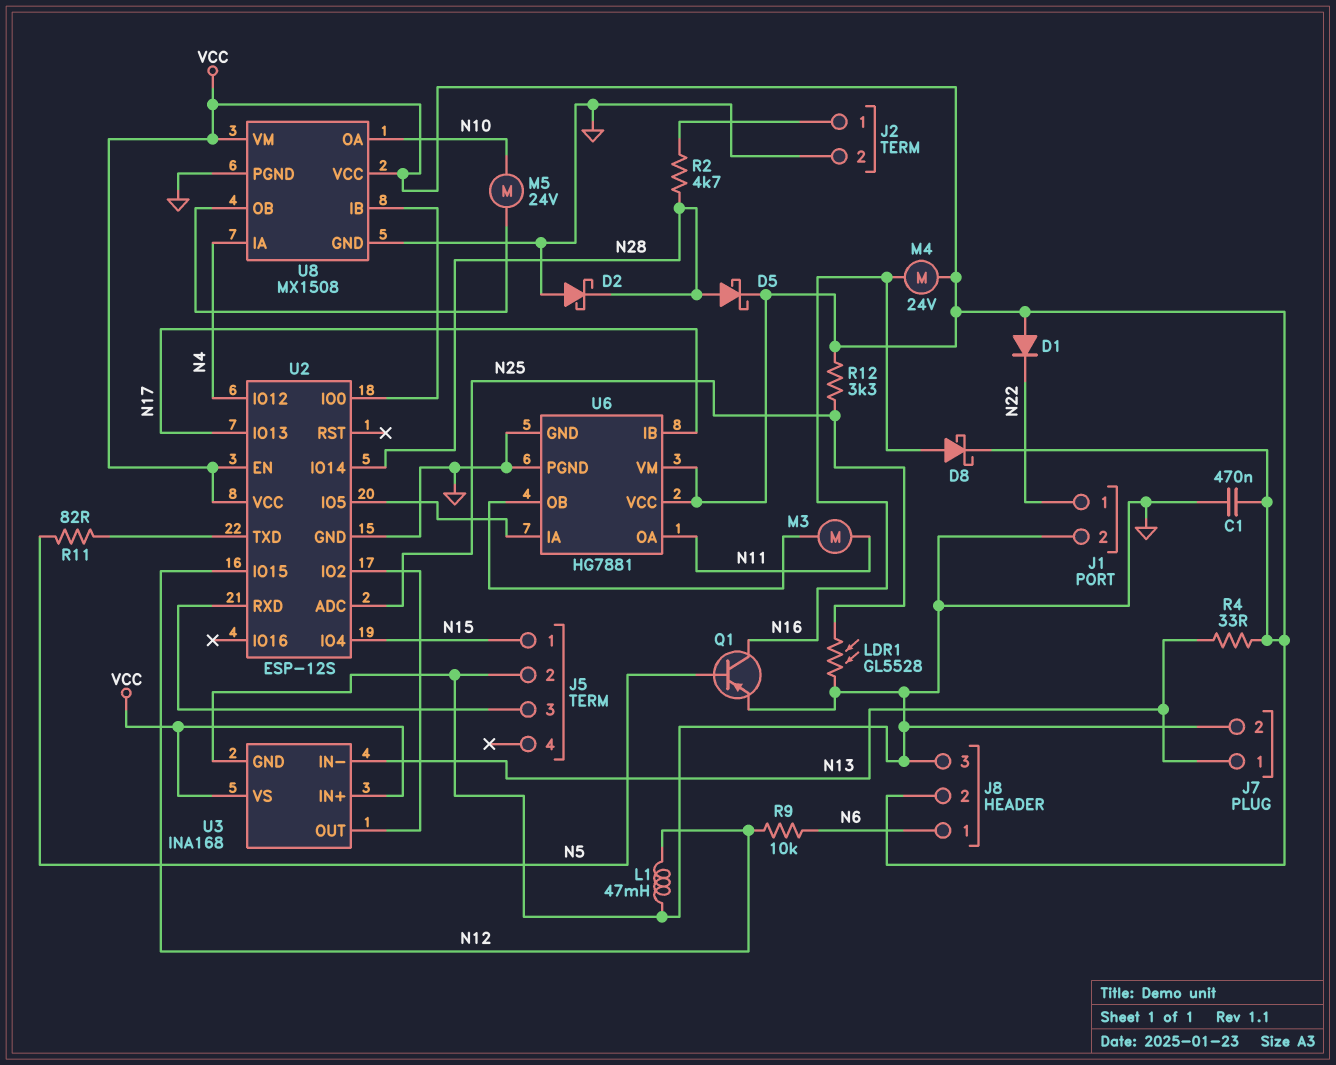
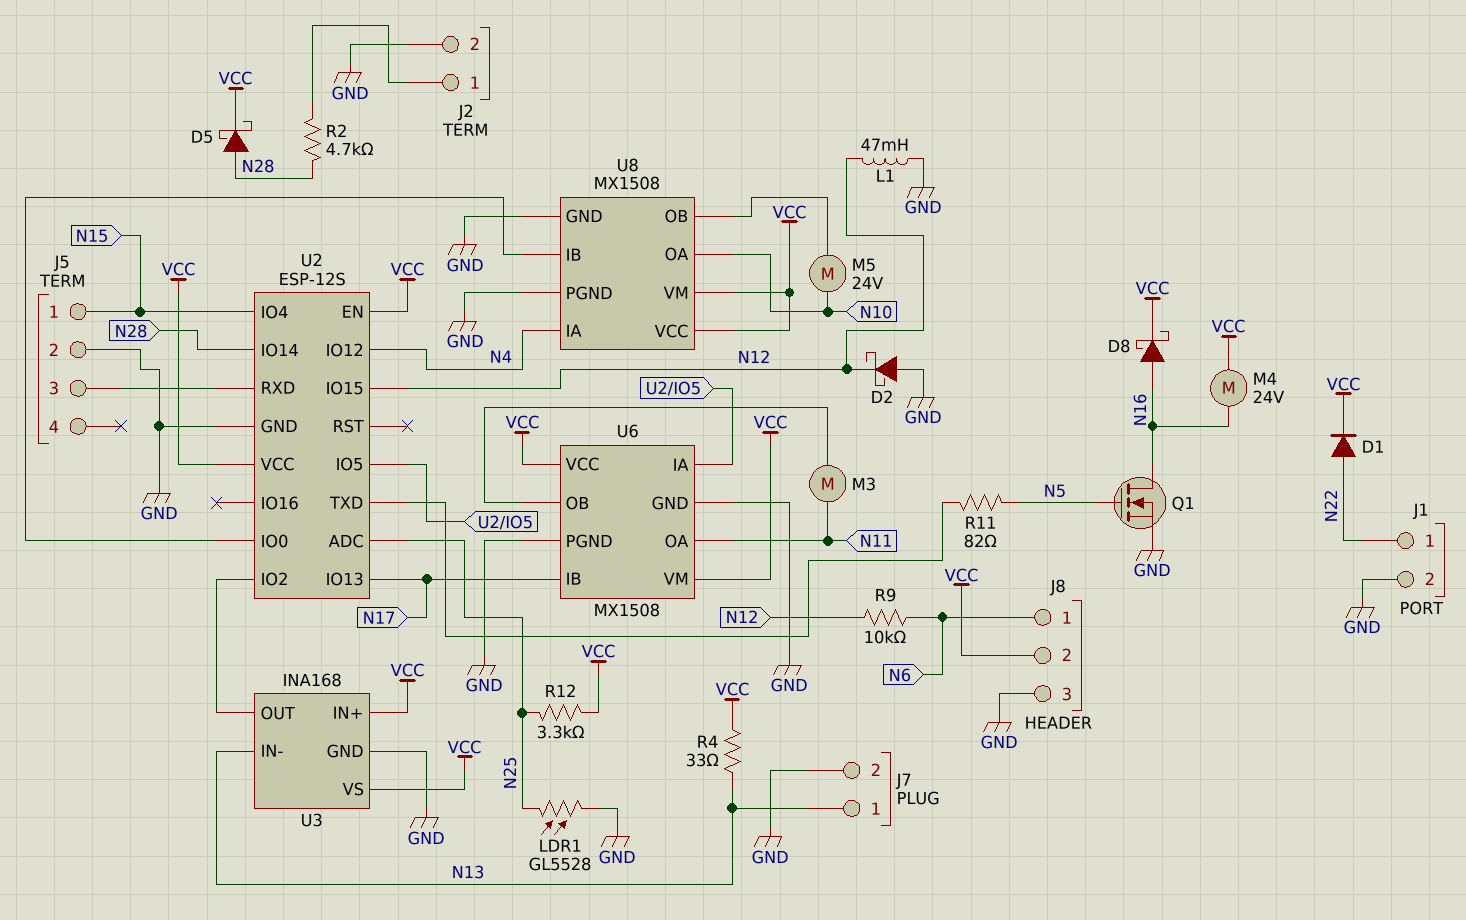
C1: 470nF (GND, VCC) -> none
D1: diode (A VCC, K N22) -> diode (A N22, K VCC)
D2: schottky (A GND, K N28) -> schottky (A GND, K N12)
Q1: PNP (B N5, C N16, E GND) -> NMOS (G N5, D N16, S GND)
U6: HG7881 -> MX1508

